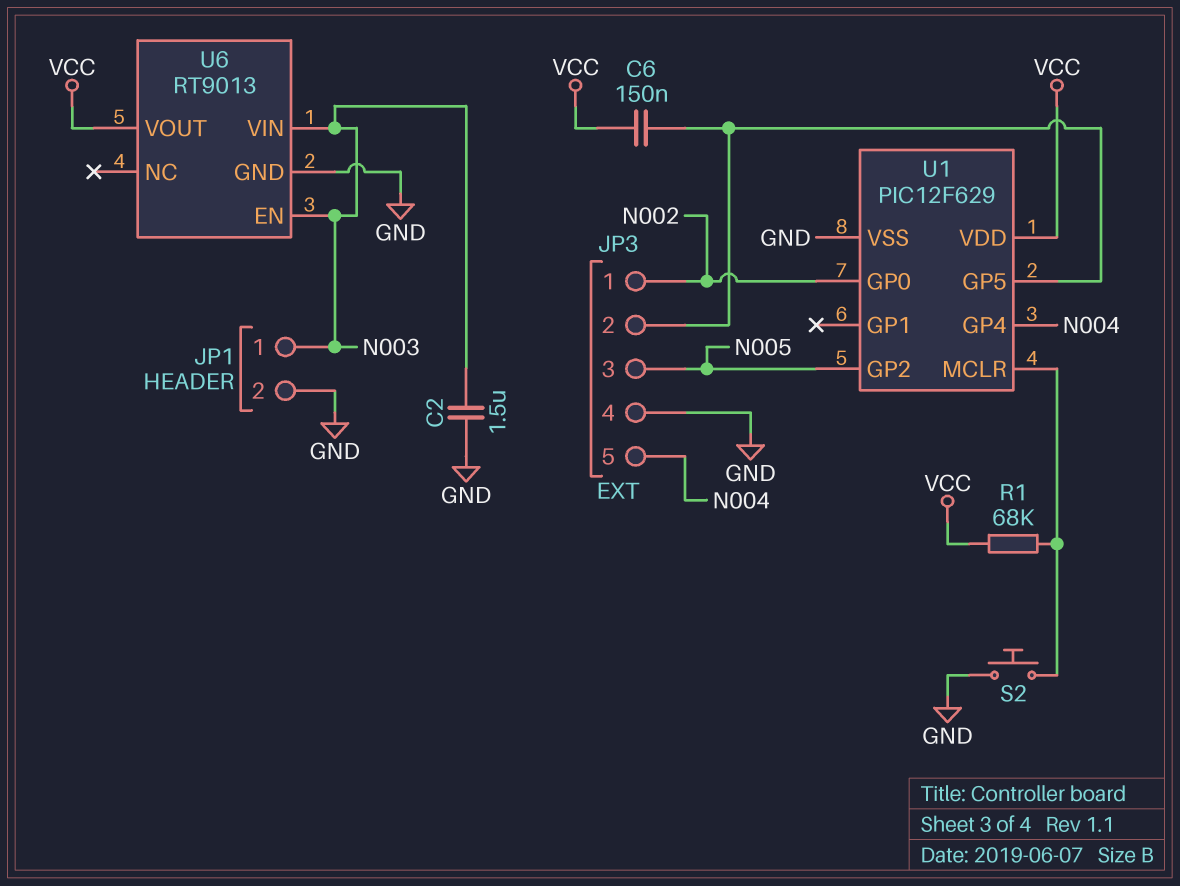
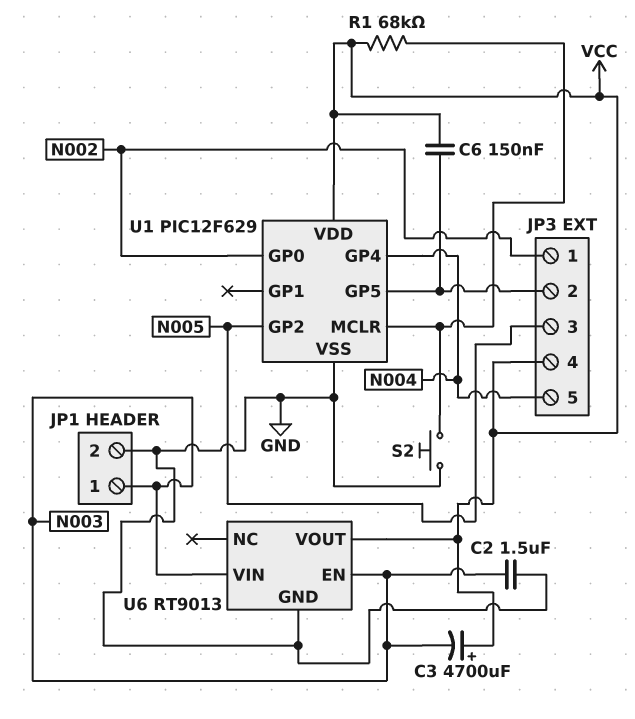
C3: none -> 4700uF (plus VCC, minus N003)
JP3 pin 4: GND -> VCC

